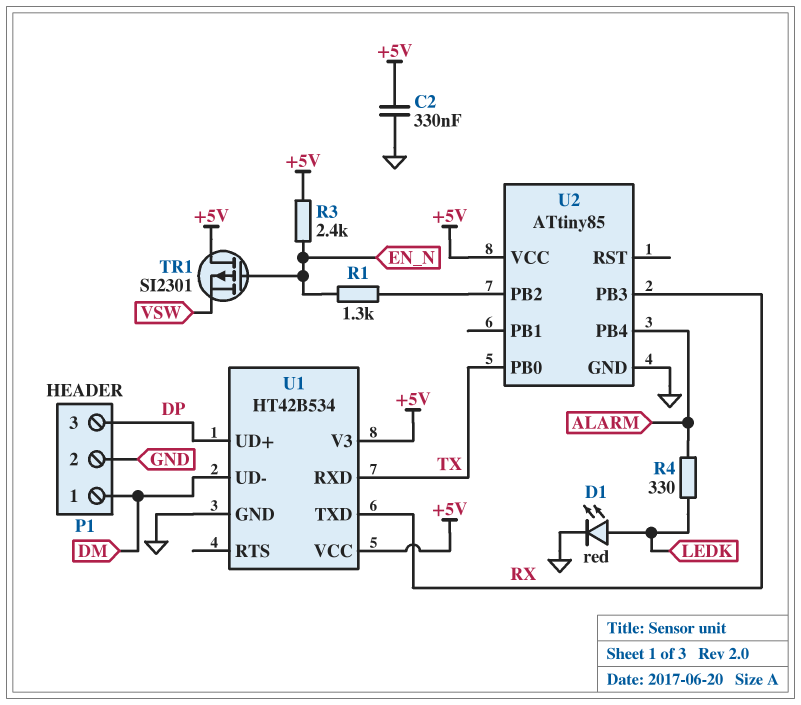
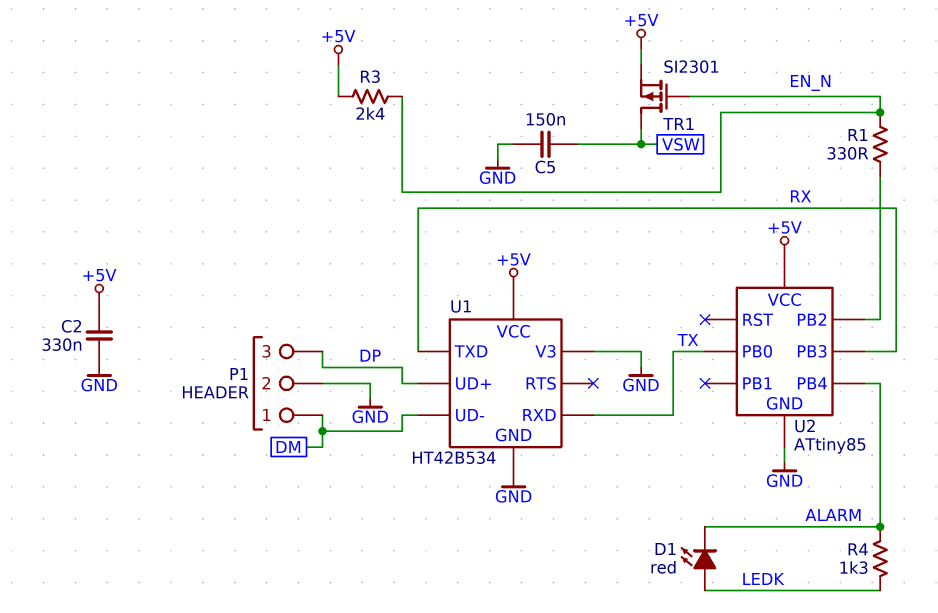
C5: none -> 150nF (GND, VSW)
D1: LED red (A LEDK, K GND) -> LED red (A LEDK, K ALARM)
R1: 1.3k (EN_N, U2/PB2) -> 330 (EN_N, U2/PB2)
R4: 330 (ALARM, LEDK) -> 1.3k (ALARM, LEDK)
TR1: PMOS SI2301 (G EN_N, D +5V, S VSW) -> PMOS SI2301 (G EN_N, D VSW, S +5V)
U1 pin V3: +5V -> GND

